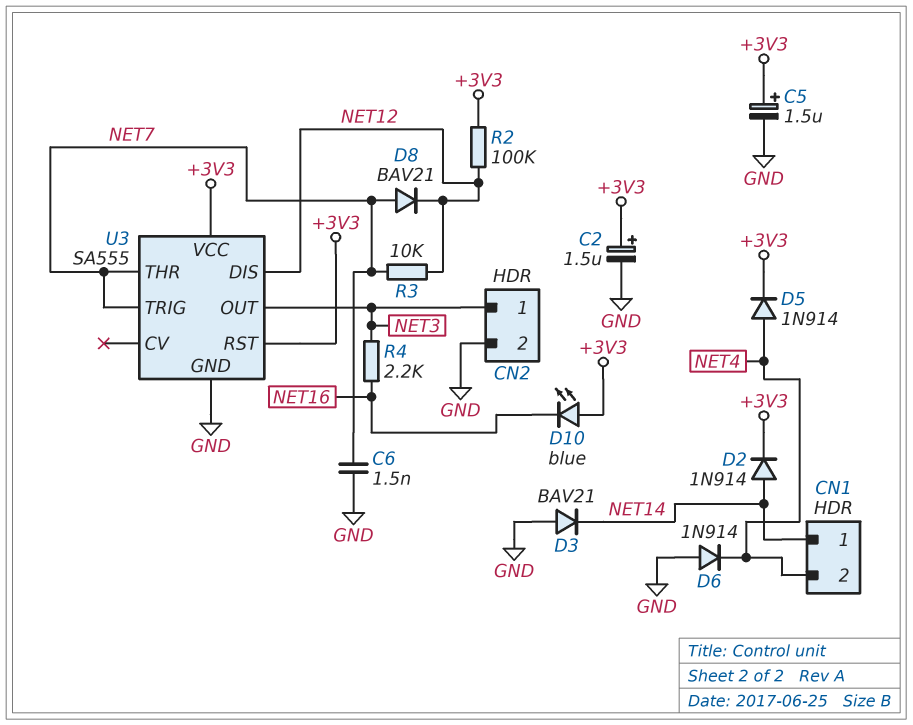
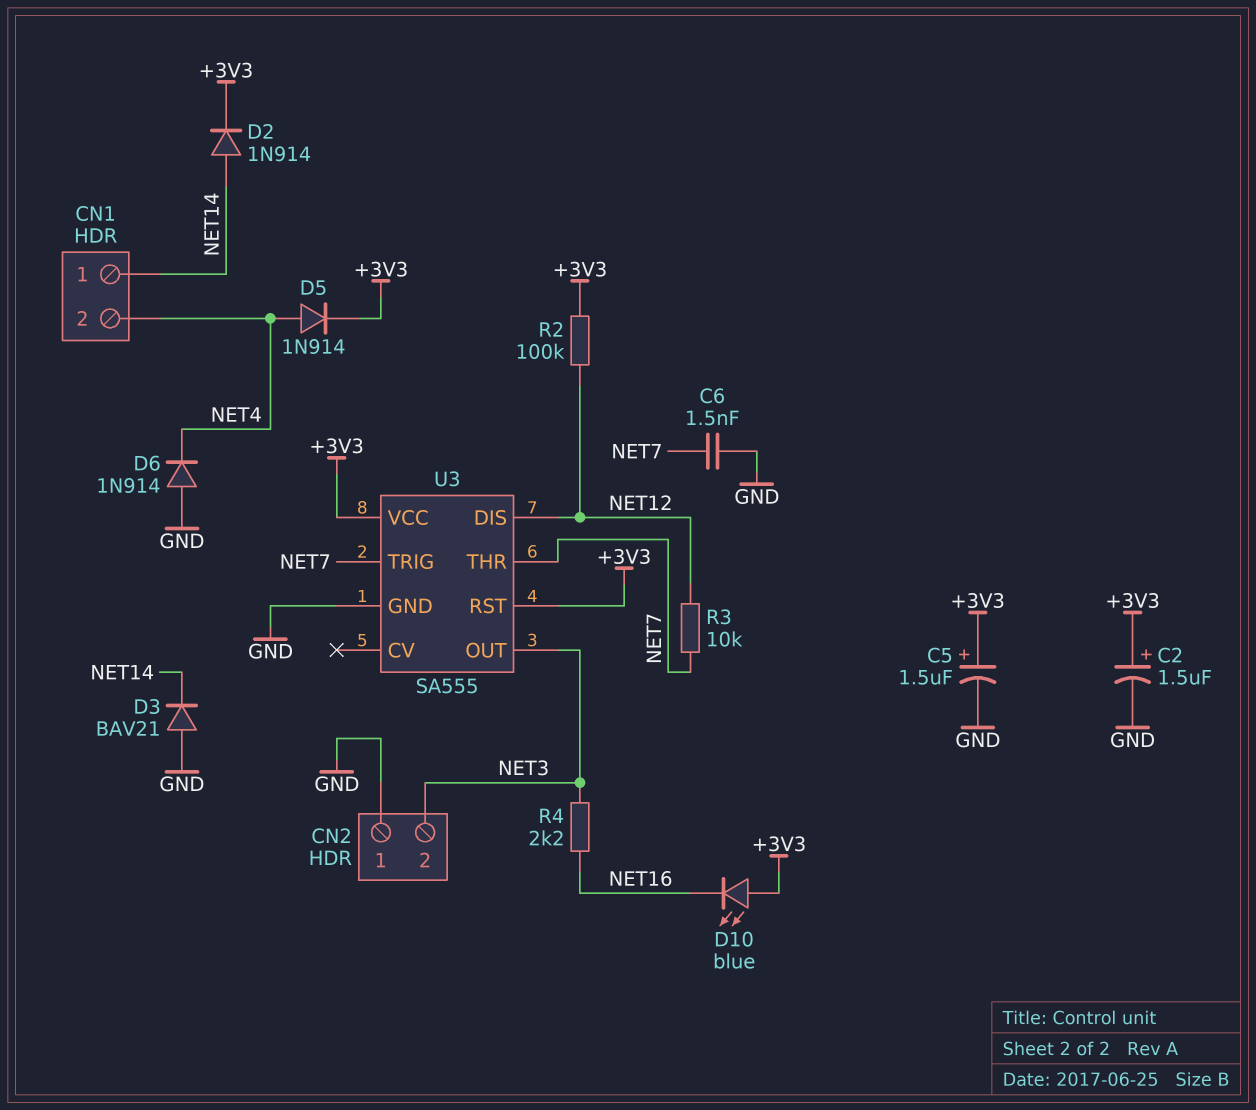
CN2 pin 1: NET3 -> GND
CN2 pin 2: GND -> NET3
D8: diode BAV21 (A NET7, K NET12) -> none

